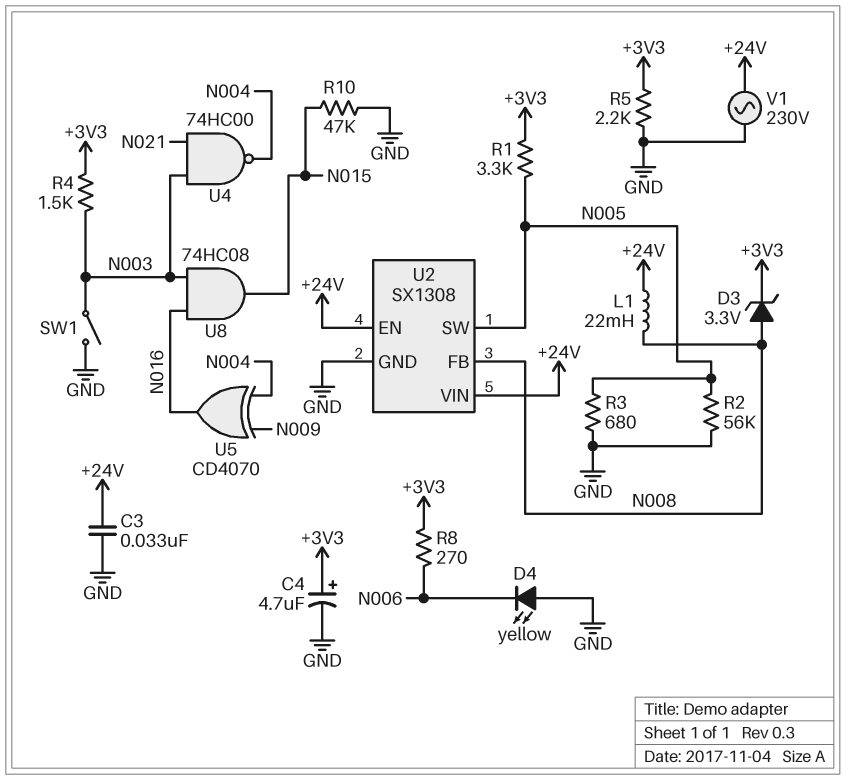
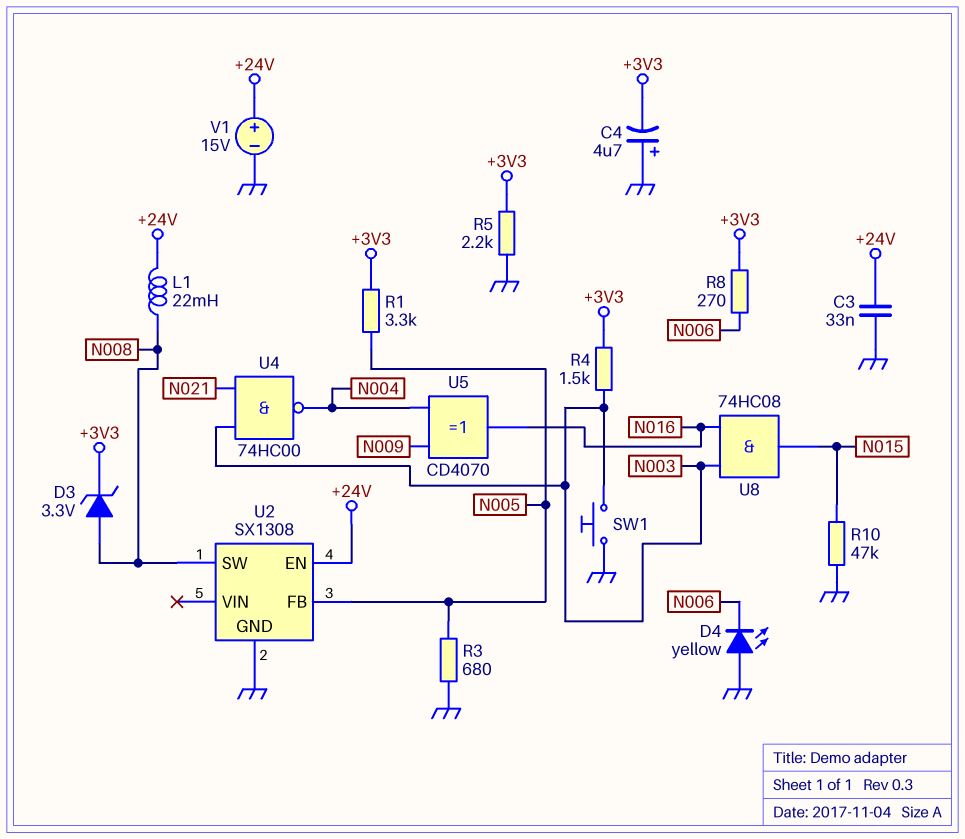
C4: 4.7uF (plus +3V3, minus GND) -> 4.7uF (plus GND, minus +3V3)
R2: 56k (GND, N005) -> none
SW1: switch (GND, N003) -> button (GND, N003)
U2 pin FB: N008 -> N005
U2 pin SW: N005 -> N008
U2 pin VIN: +24V -> none
V1: AC 230V (+24V, GND) -> 15V (plus +24V, minus GND)

